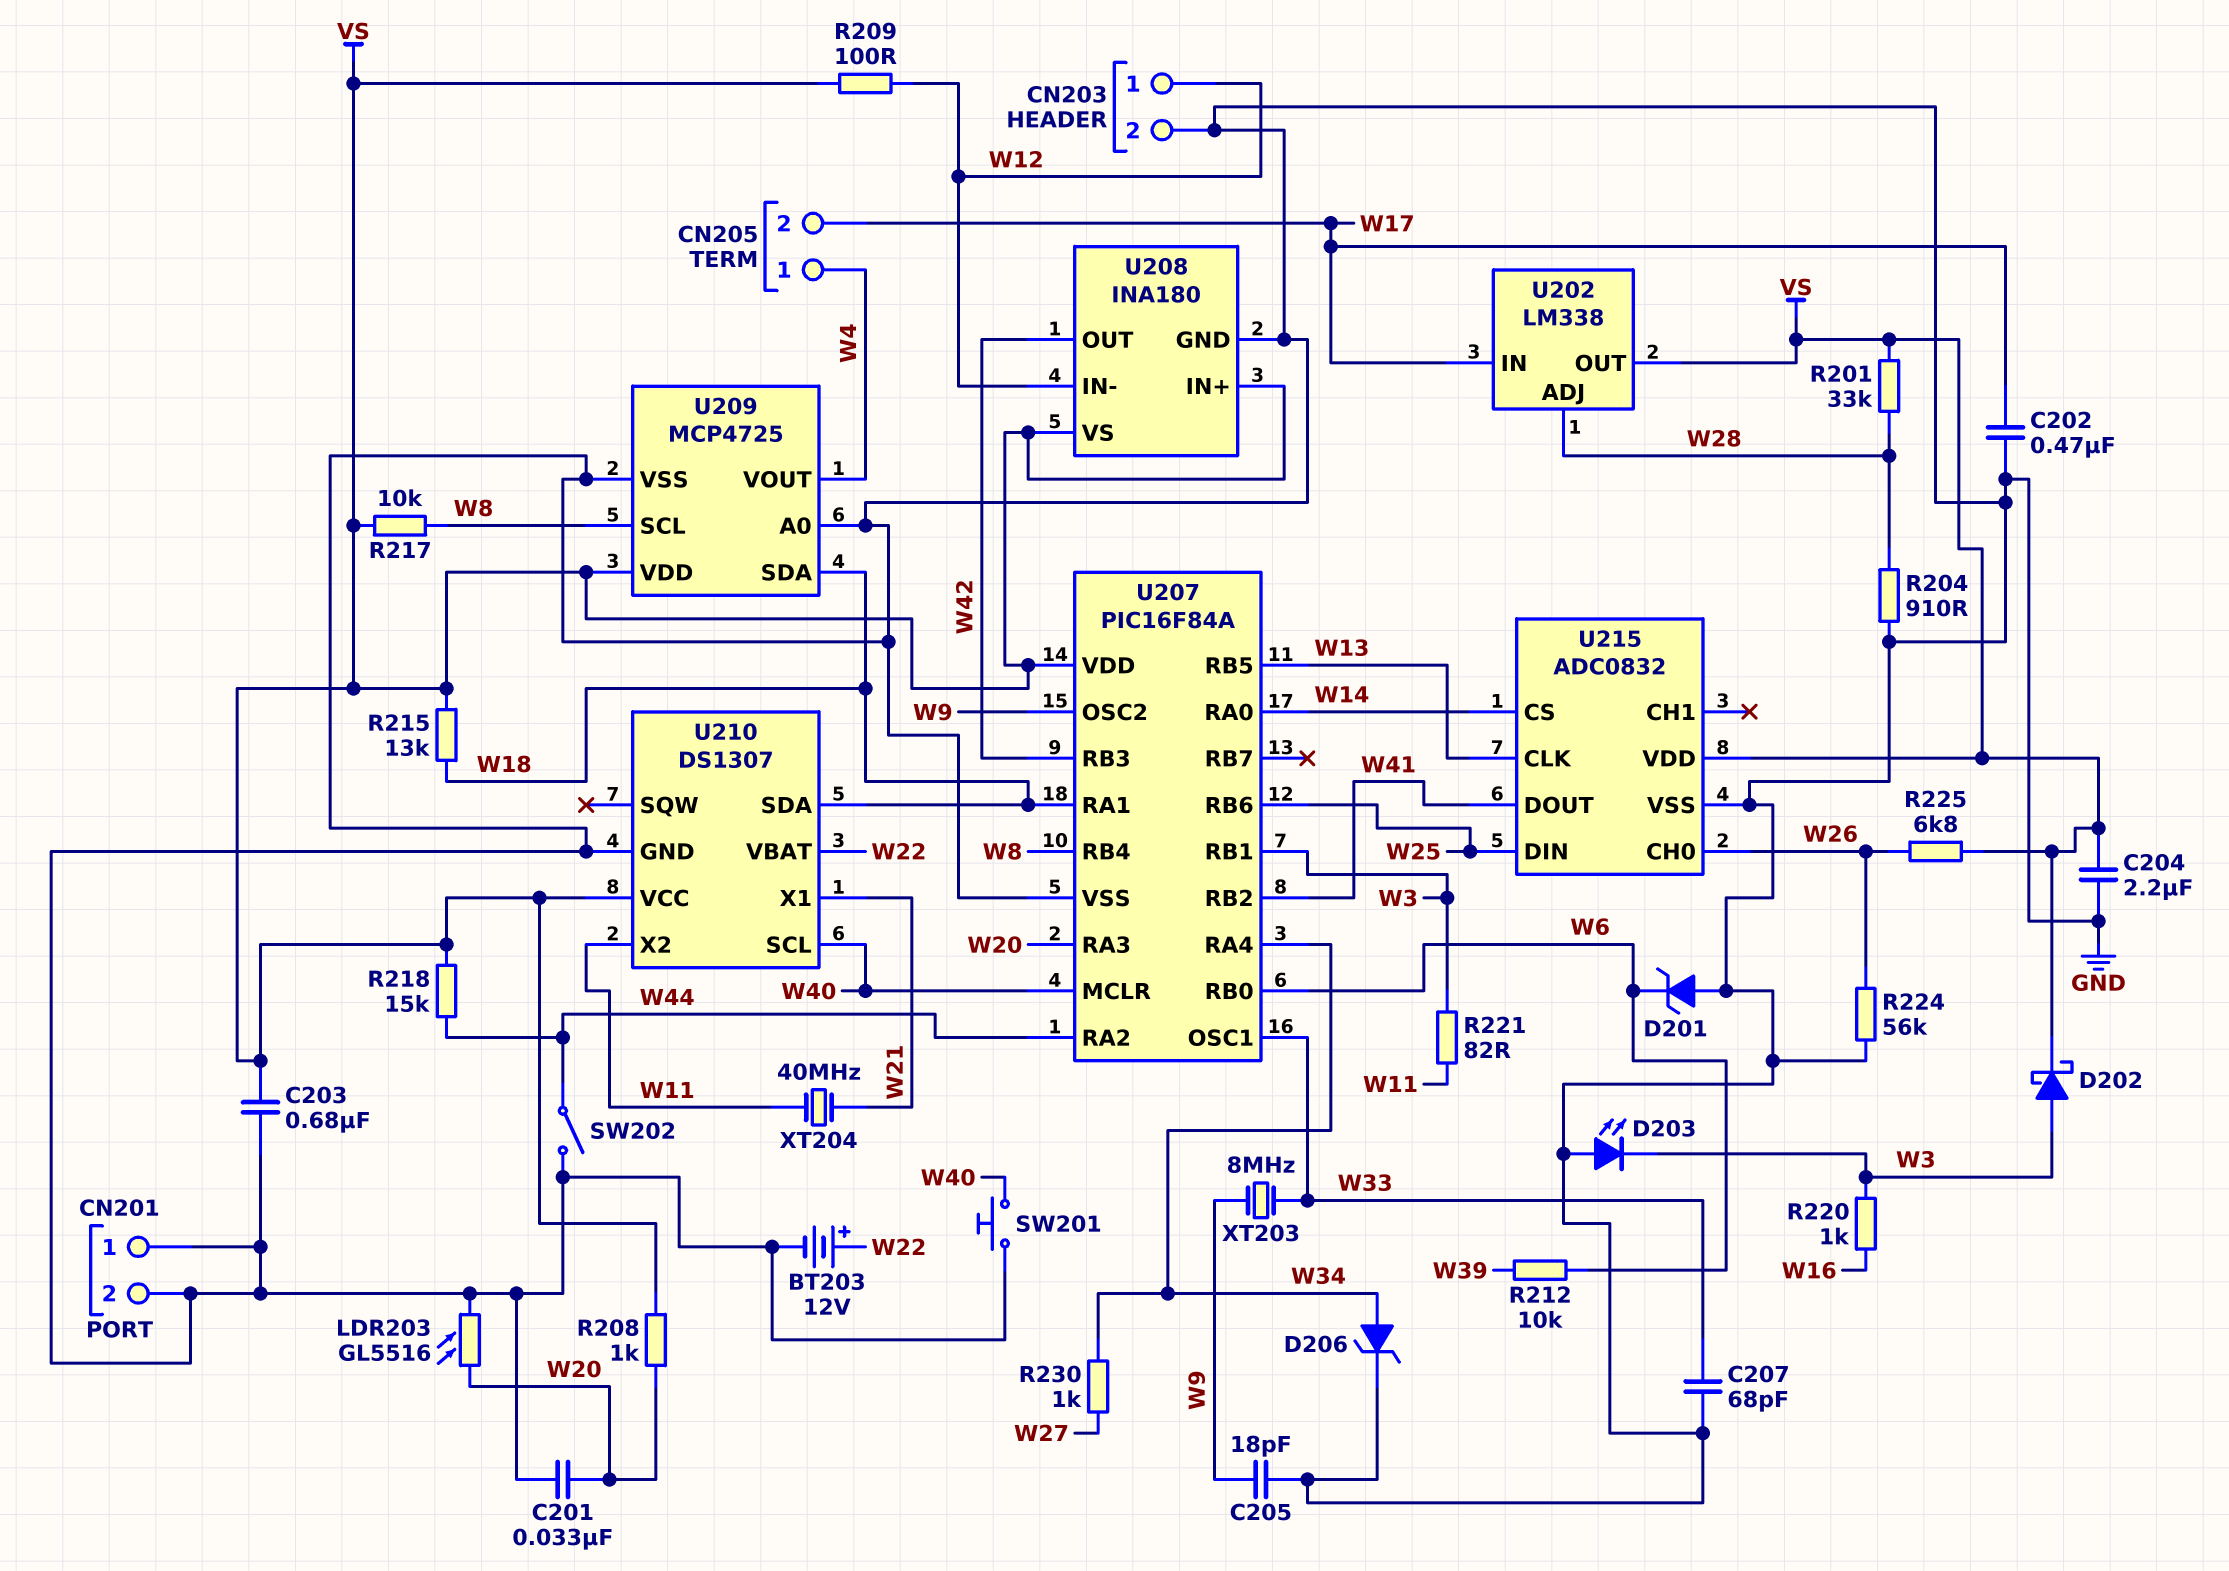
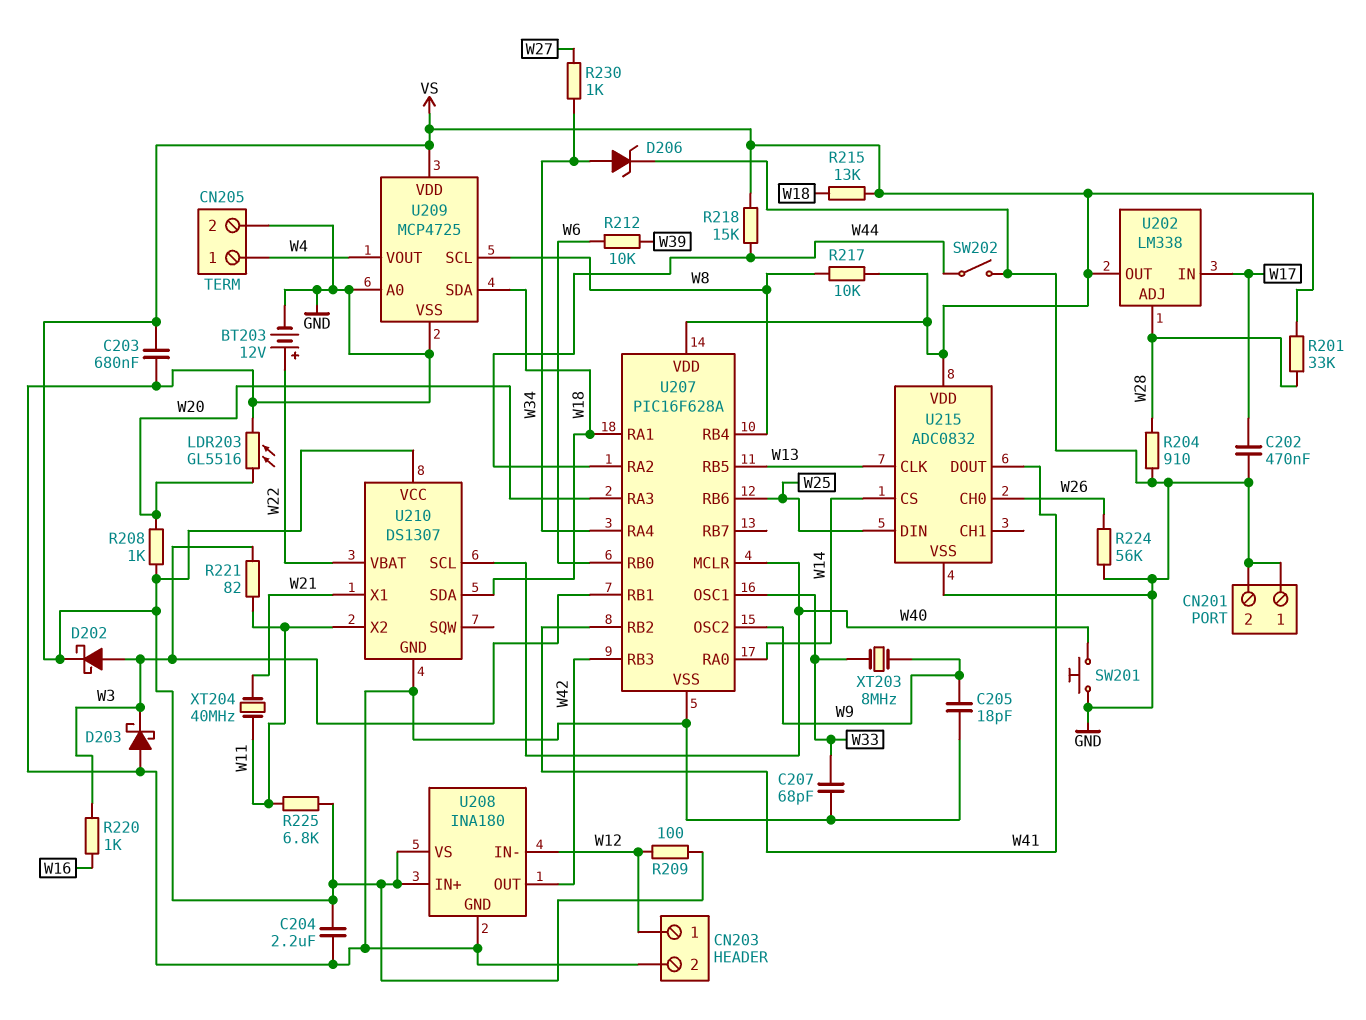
C201: 33nF (GND, W20) -> none
CN205 pin 2: W17 -> GND
D201: zener (A GND, K W6) -> none
D203: LED (A GND, K W3) -> schottky (A GND, K W3)
R225: 6.8k (VS, W26) -> 6.8k (VS, W11)
U207: PIC16F84A -> PIC16F628A

